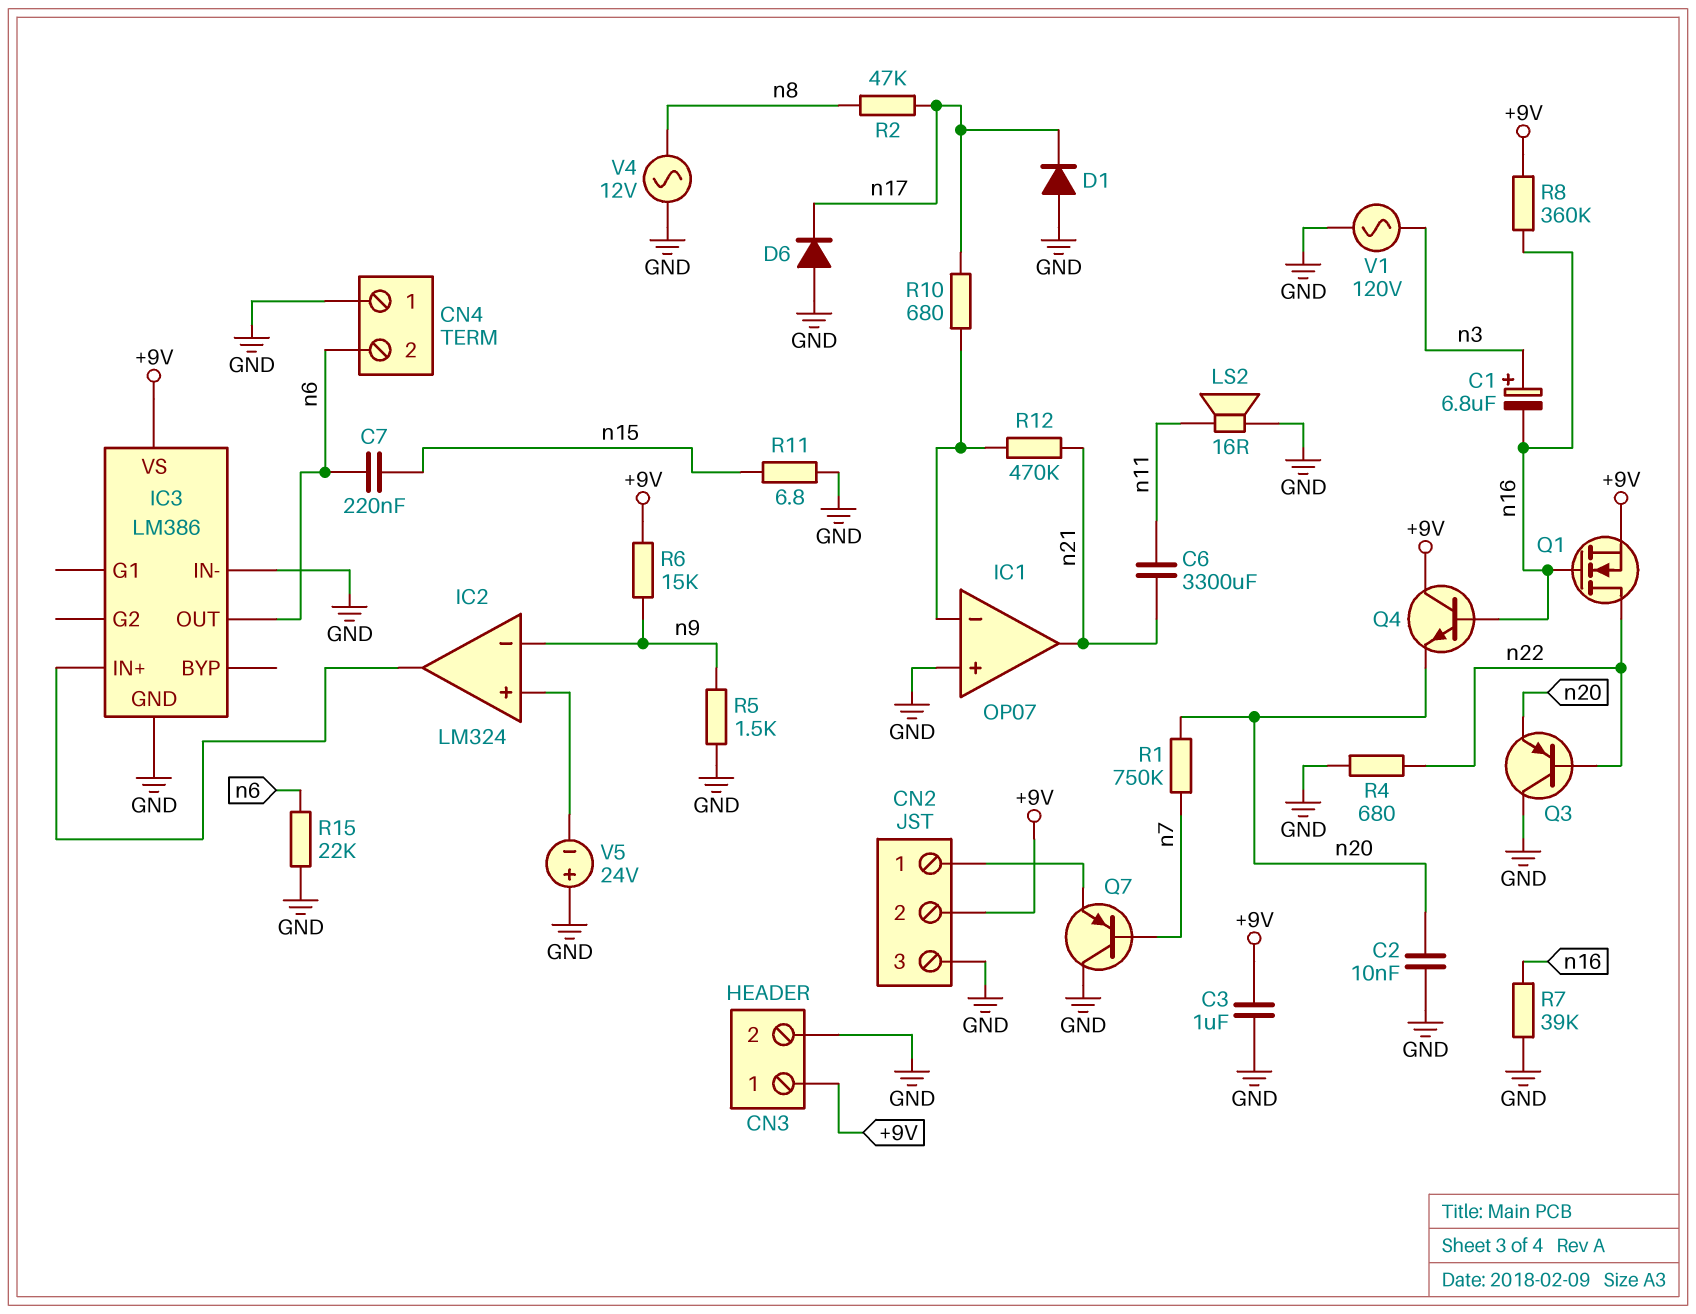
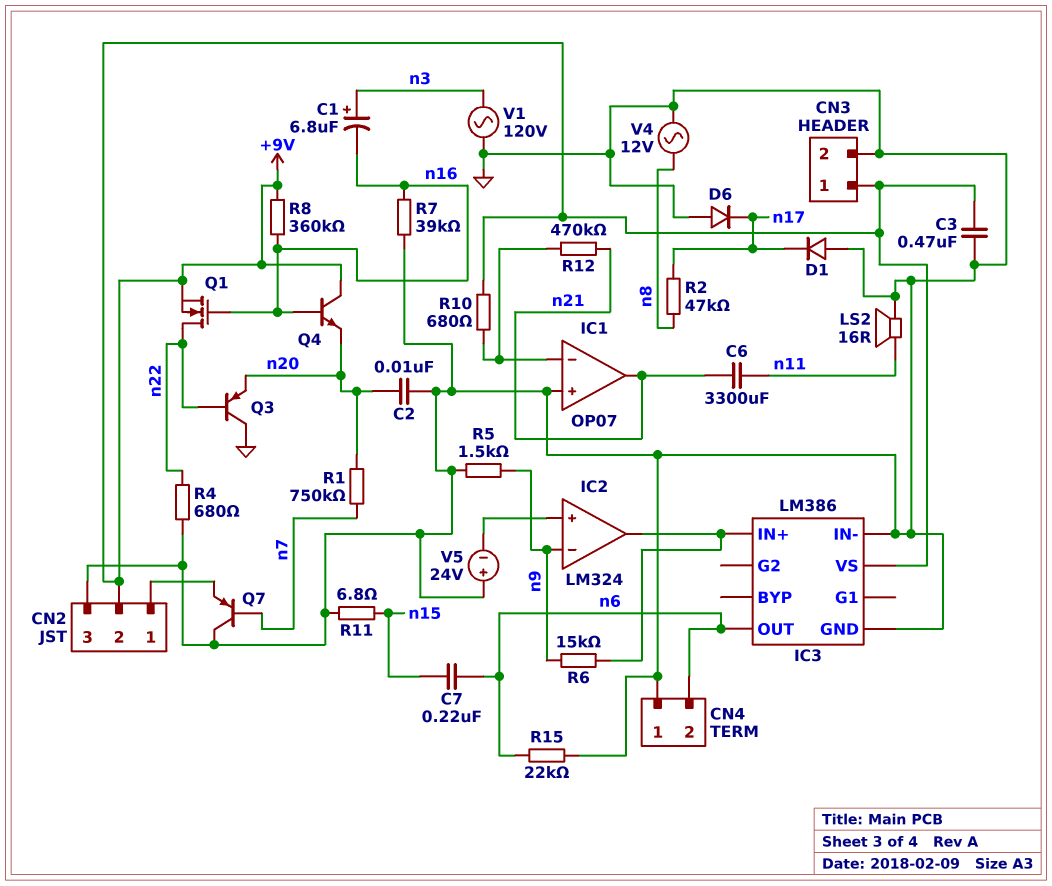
C3: 1uF (+9V, GND) -> 470nF (+9V, GND)
R6: 15k (+9V, n9) -> 15k (IC2/out, n9)
R10: 680 (IC1/in-, n17) -> 680 (+9V, IC1/in-)

